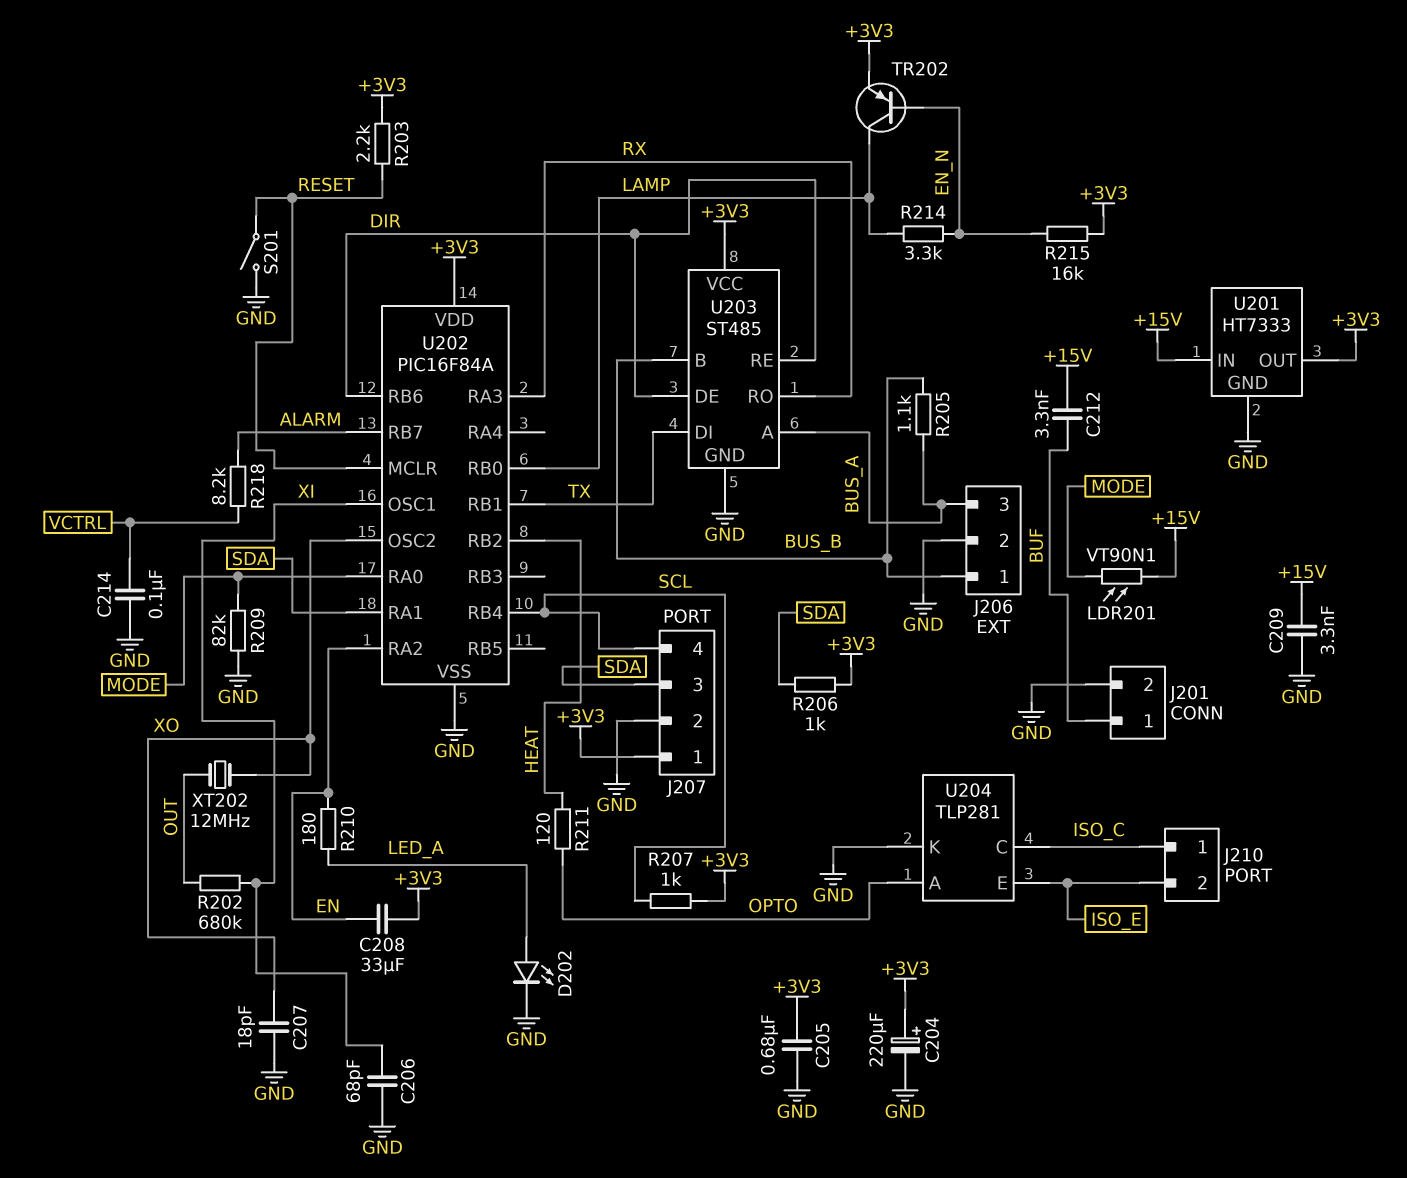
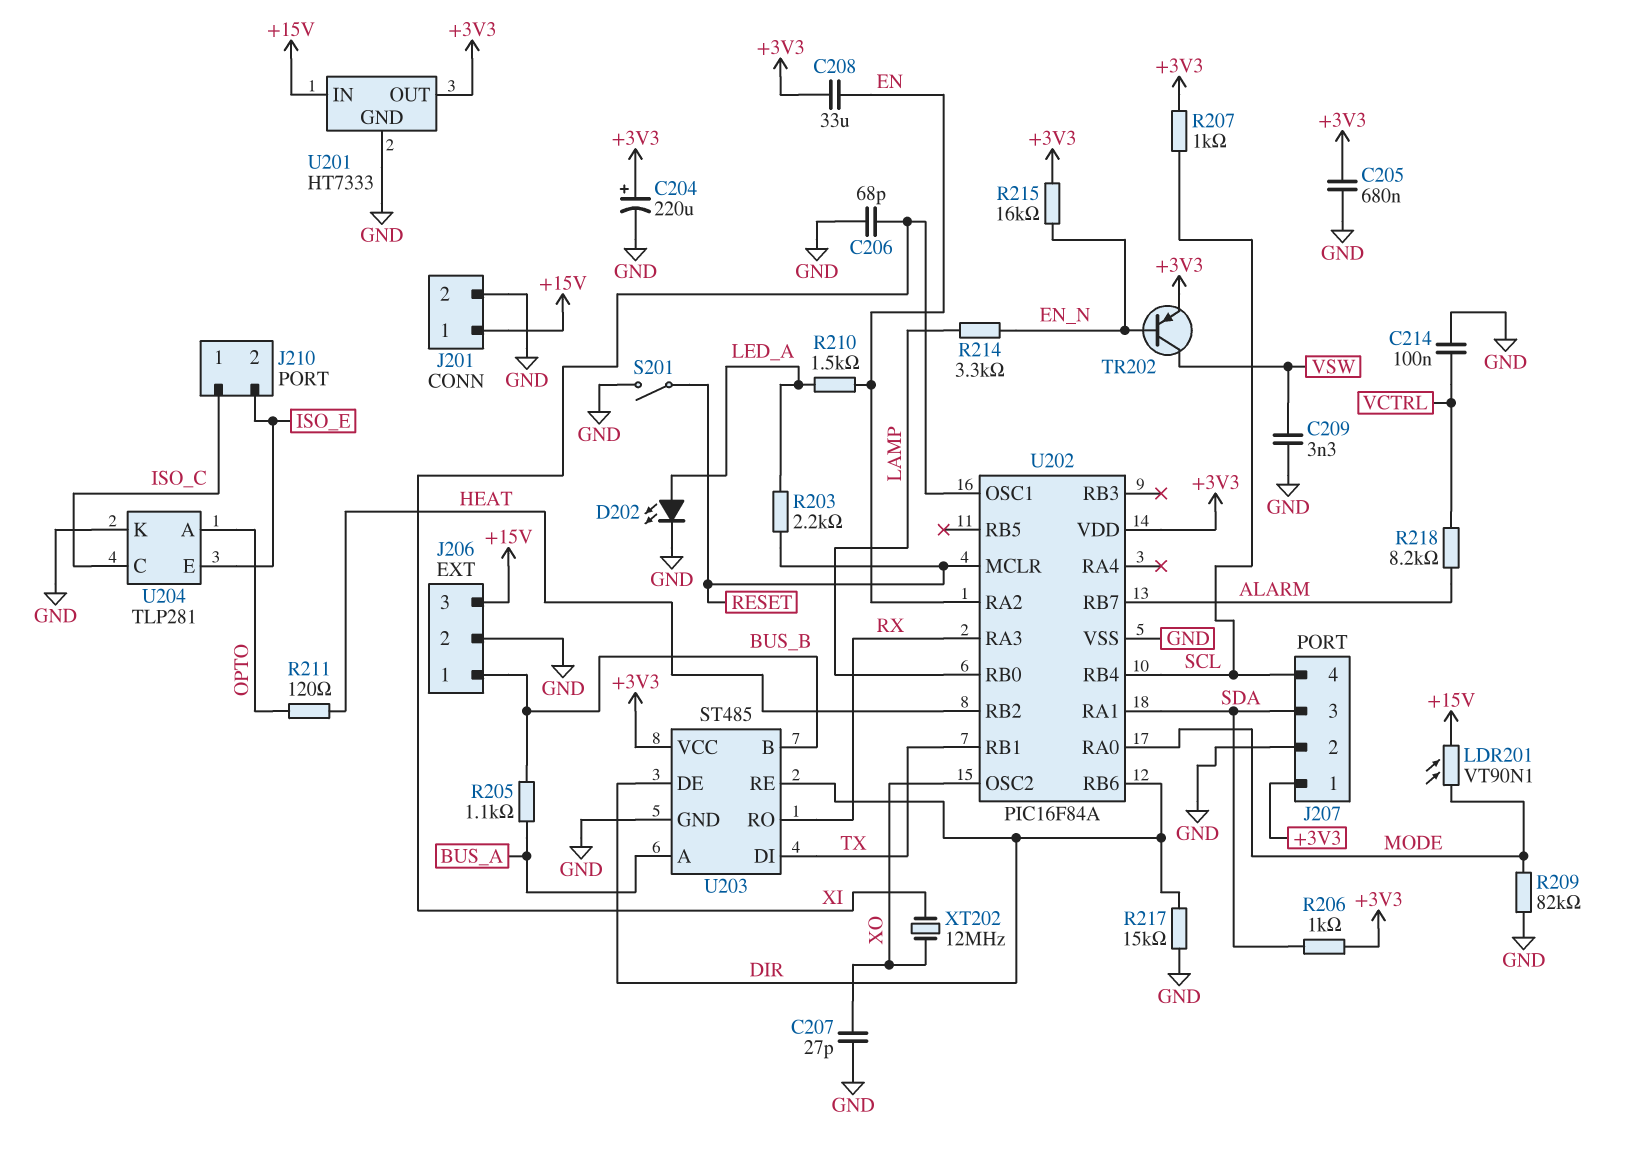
C207: 18pF (GND, XO) -> 27pF (GND, XO)
C209: 3.3nF (+15V, GND) -> 3.3nF (GND, VSW)
C212: 3.3nF (+15V, BUF) -> none
J201 pin 1: BUF -> +15V
J206 pin 3: BUS_A -> +15V
R202: 680k (OUT, XI) -> none
R203: 2.2k (+3V3, RESET) -> 2.2k (LED_A, RESET)
R210: 180 (EN, LED_A) -> 1.5k (EN, LED_A)
R217: none -> 15k (DIR, GND)
TR202: PNP (B EN_N, C LAMP, E +3V3) -> PNP (B EN_N, C VSW, E +3V3)
XT202: 12MHz (OUT, XO) -> 12MHz (XI, XO)

